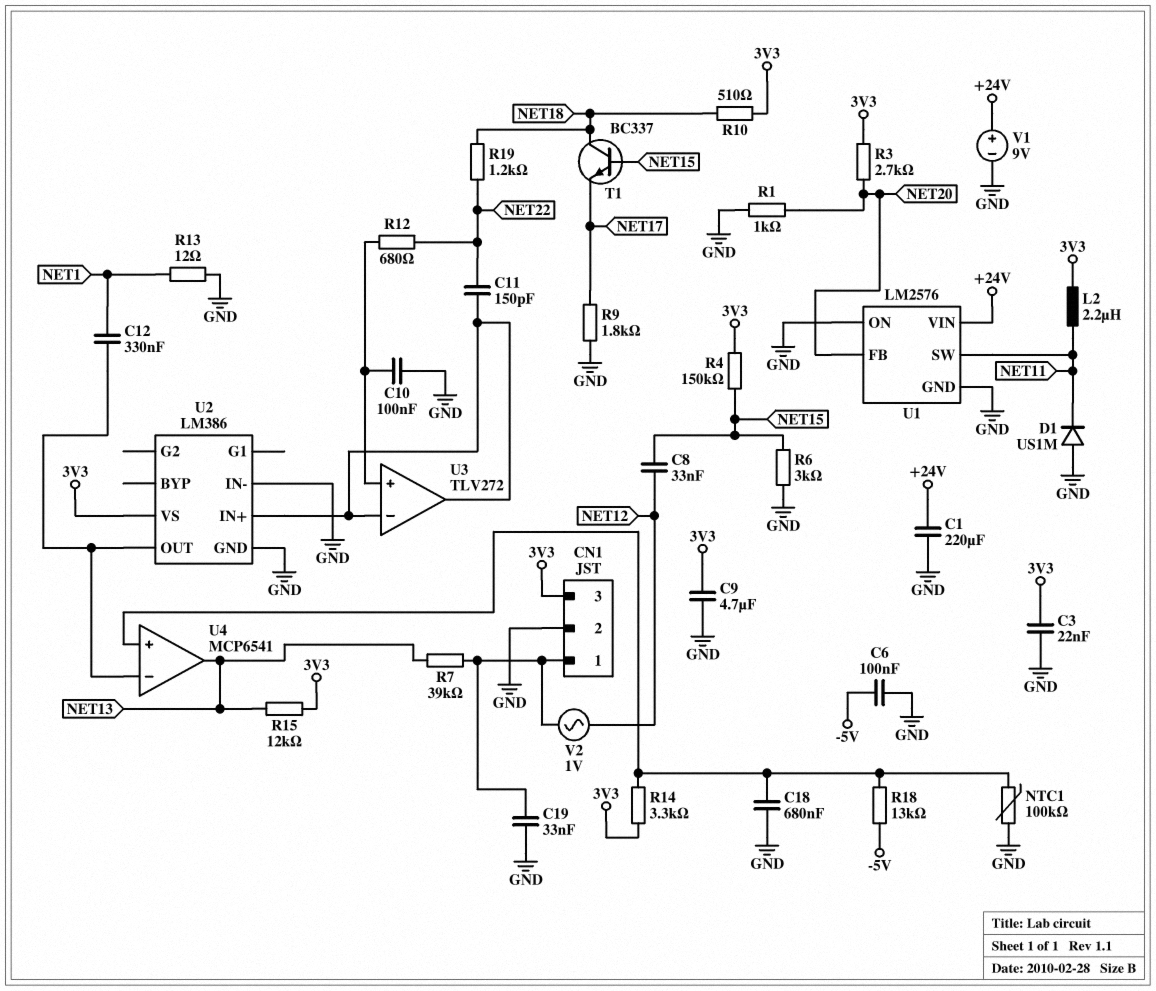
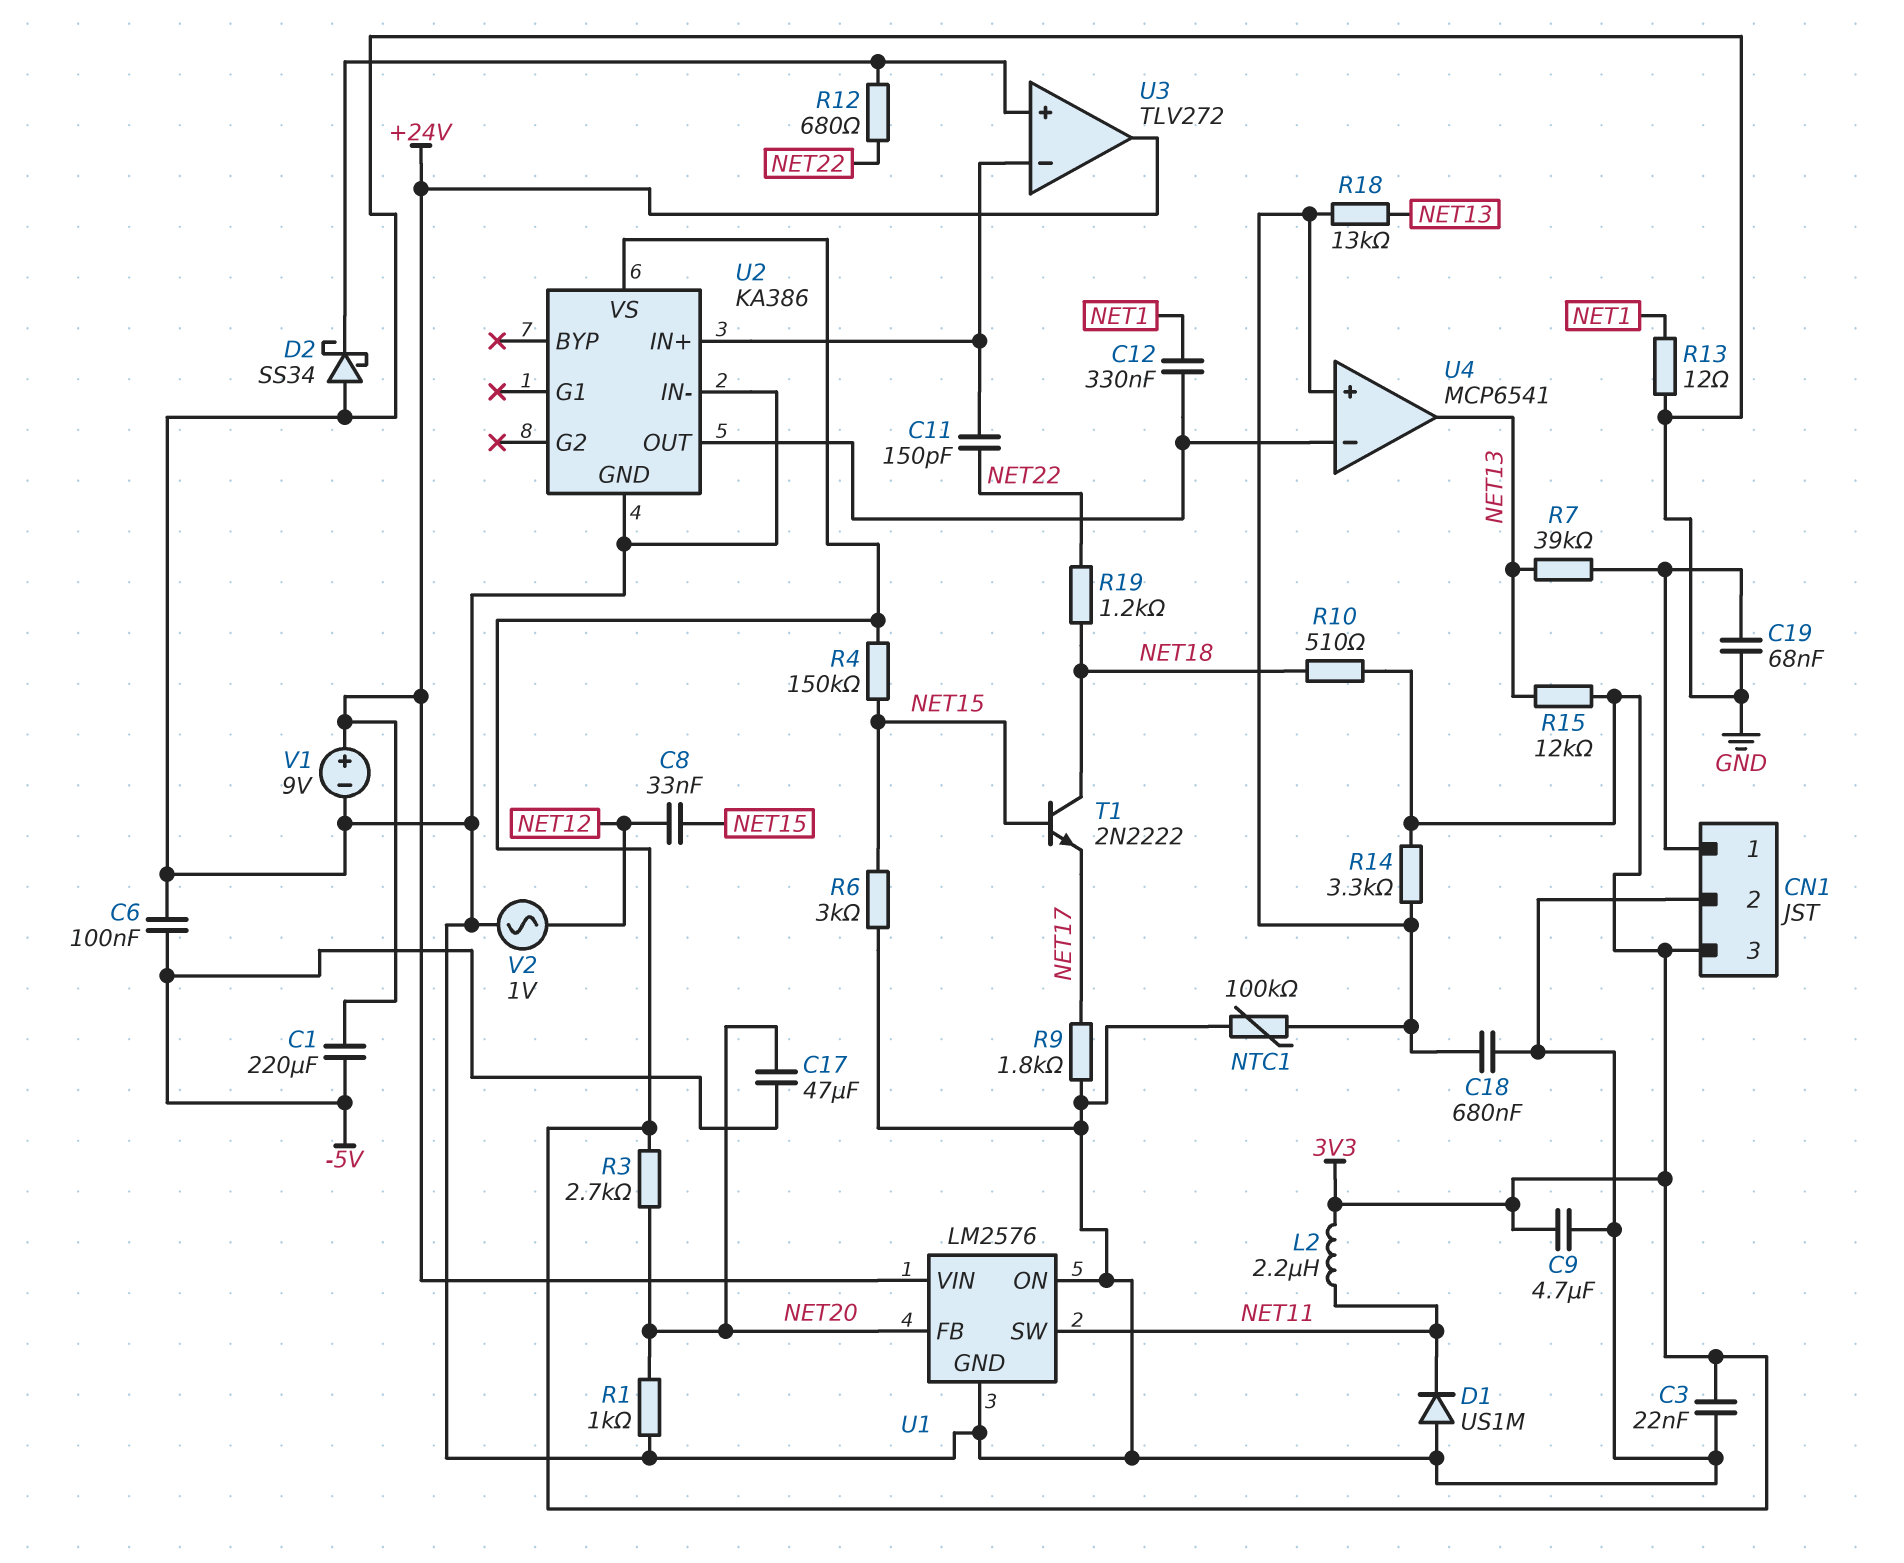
C1: 220uF (+24V, GND) -> 220uF (+24V, -5V)
C10: 100nF (GND, U3/in+) -> none
C17: none -> 47uF (-5V, NET20)
C19: 33nF (CN1/1, GND) -> 68nF (CN1/1, GND)
D2: none -> schottky SS34 (A GND, K U3/in+)
R18: 13k (-5V, U4/in+) -> 13k (NET13, U4/in+)
T1: NPN BC337 (B NET15, C NET18, E NET17) -> NPN 2N2222 (B NET15, C NET18, E NET17)
U2: LM386 -> KA386
U3 pin out: U2/IN+ -> +24V
V2: AC 1V (CN1/1, NET12) -> AC 1V (GND, NET12)

